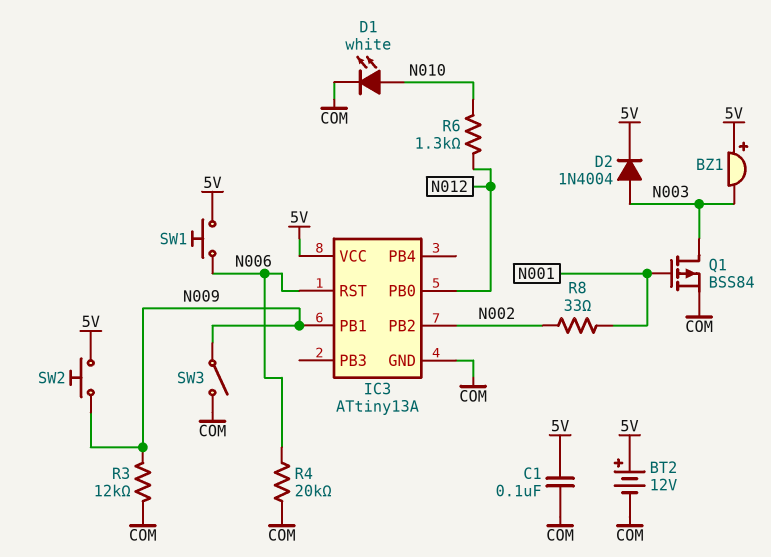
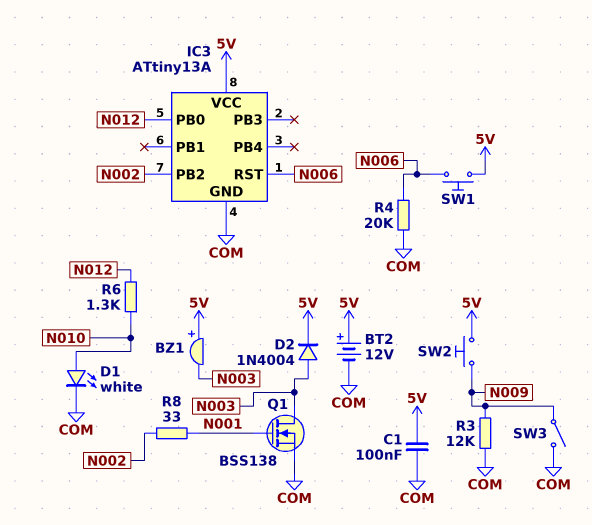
IC3 pin PB1: N009 -> none
Q1: PMOS BSS84 (G N001, D N003, S COM) -> NMOS BSS138 (G N001, D N003, S COM)

